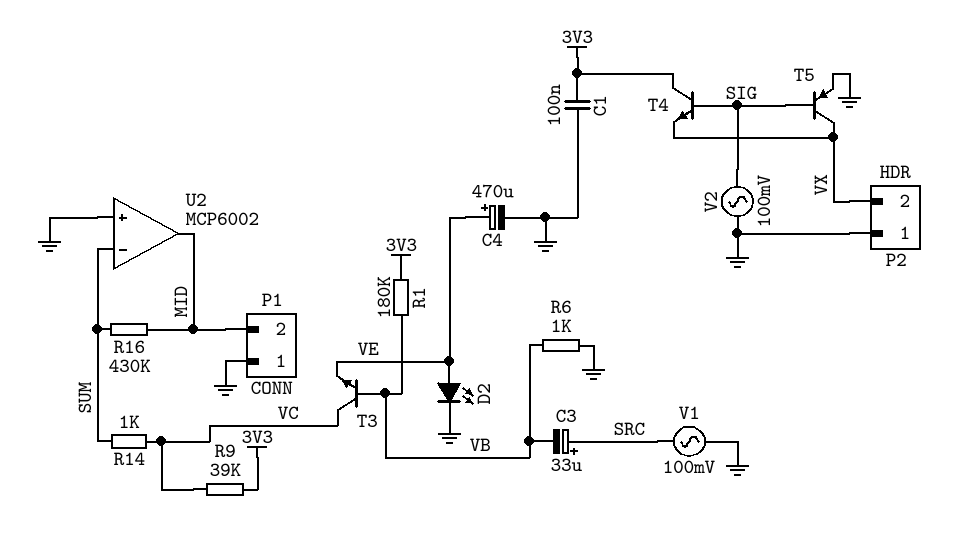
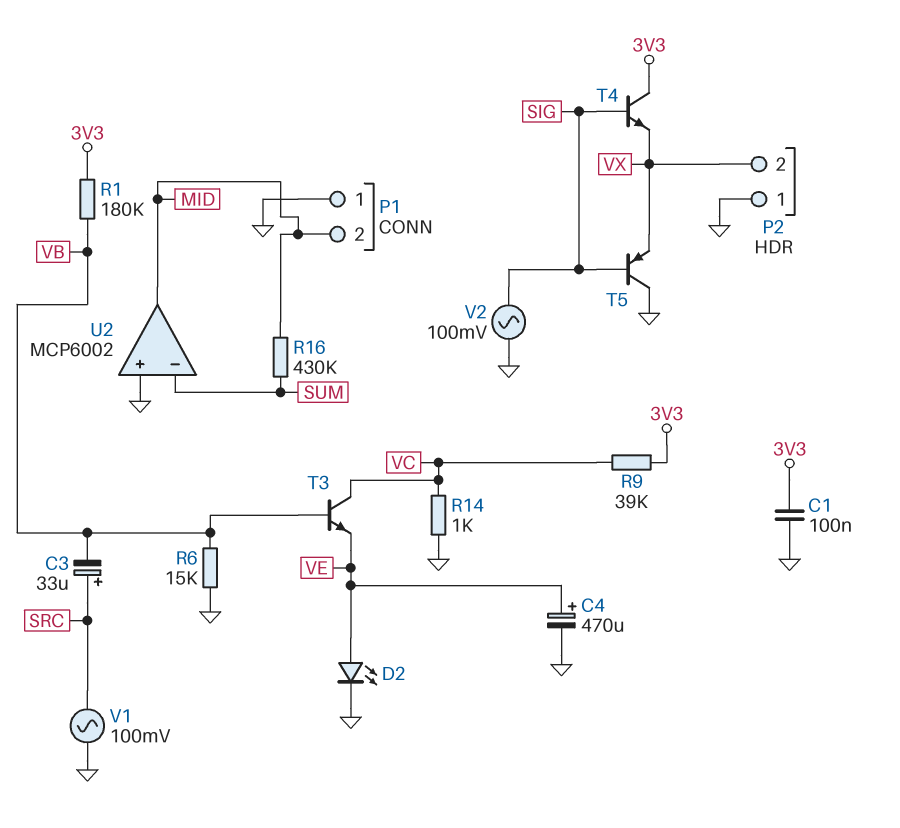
R6: 1k (GND, VB) -> 15k (GND, VB)
R14: 1k (SUM, VC) -> 1k (GND, VC)
T5: PNP (B SIG, C VX, E GND) -> PNP (B SIG, C GND, E VX)

